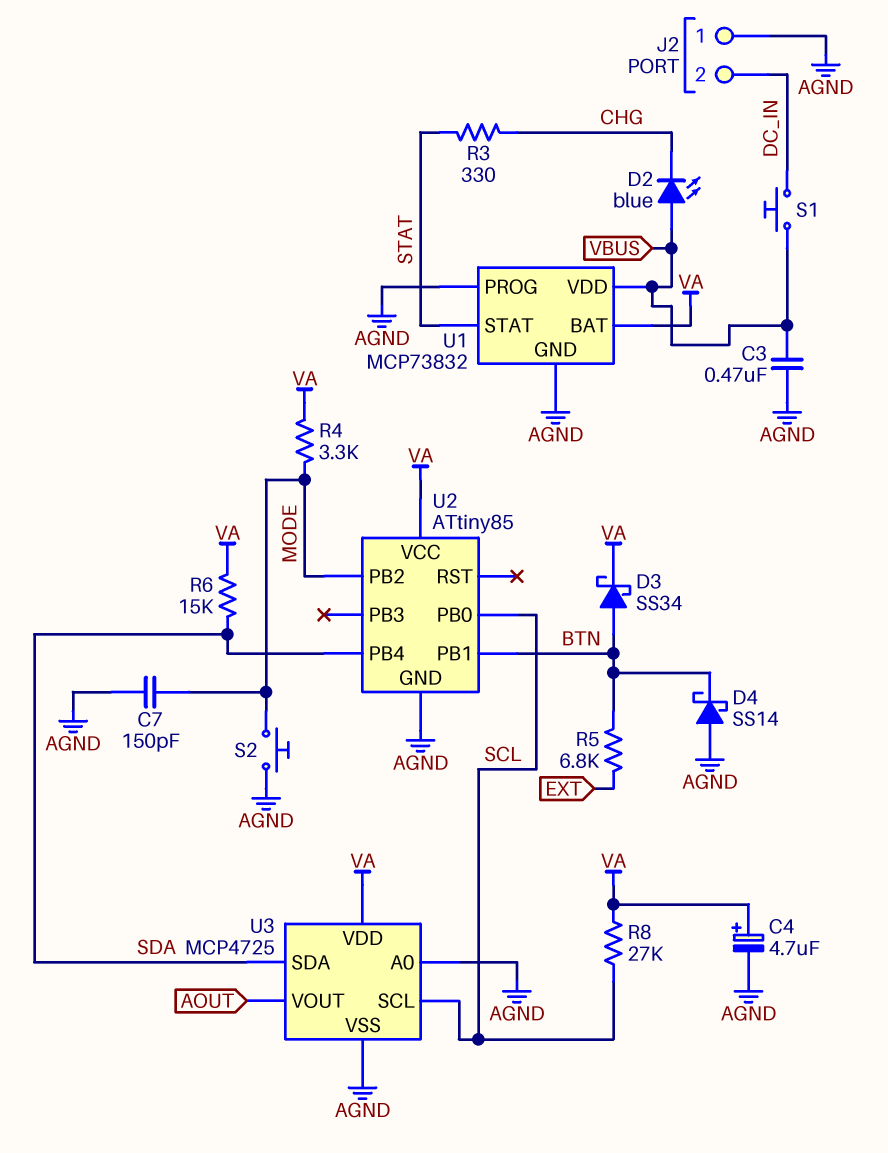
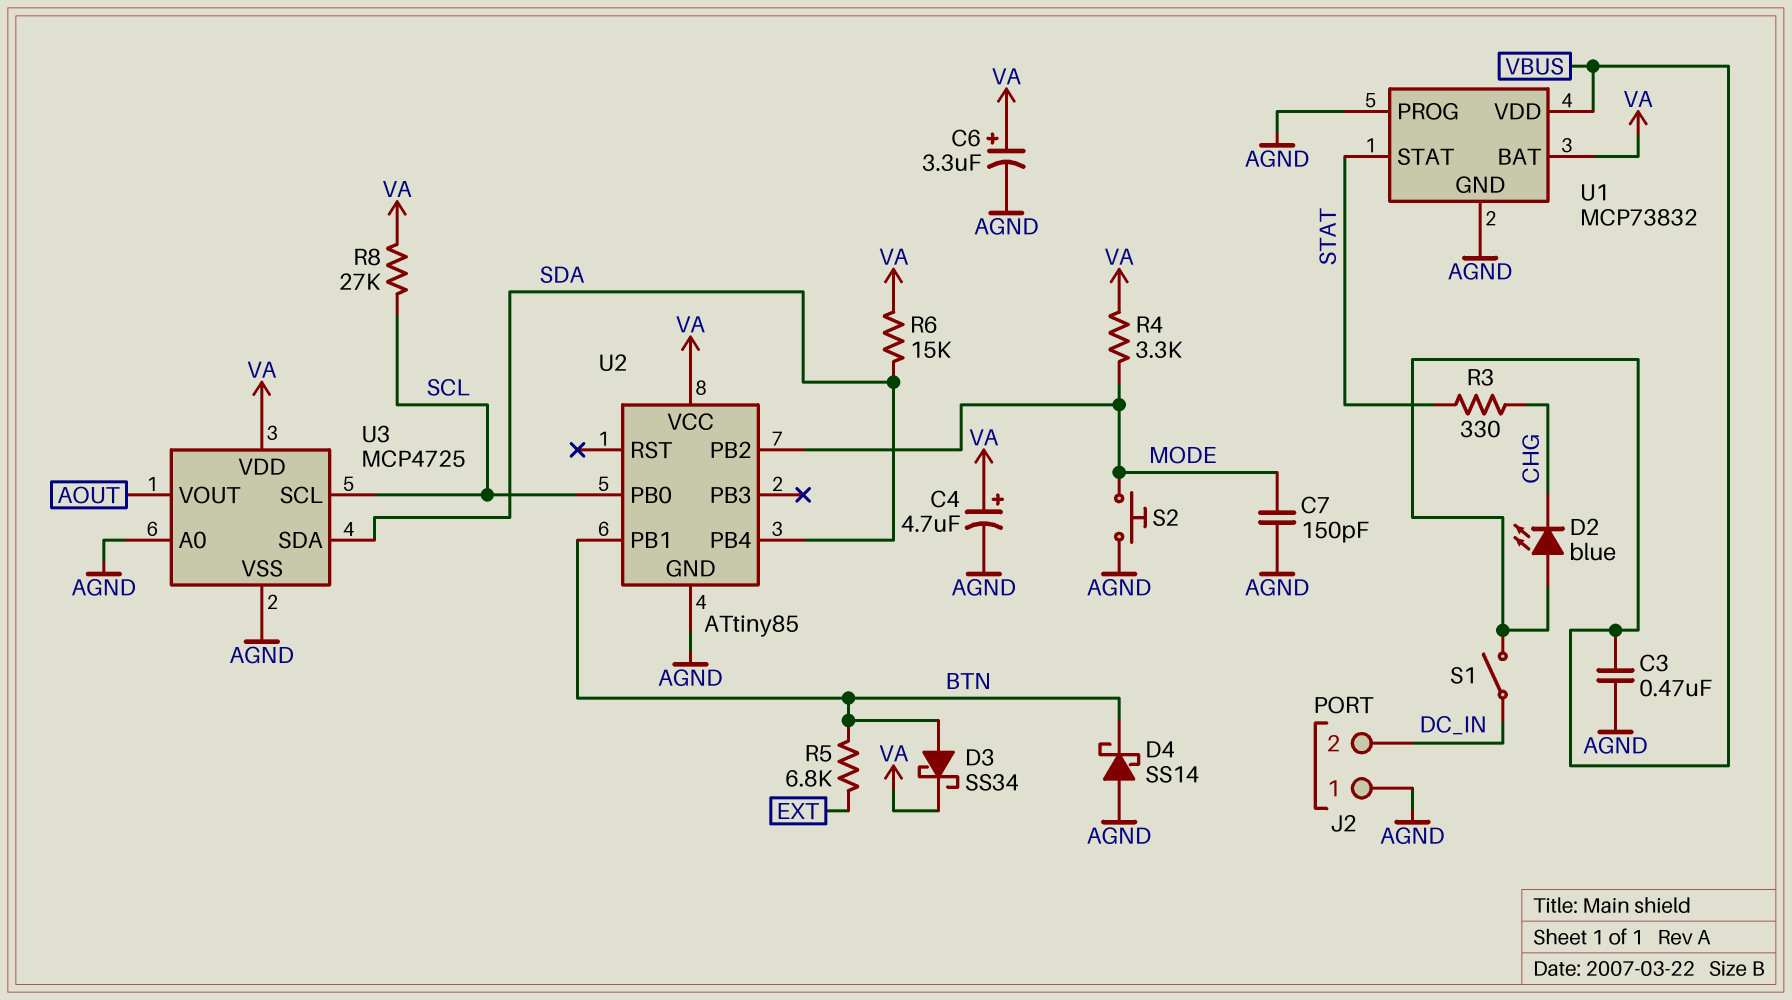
C6: none -> 3.3uF (plus VA, minus AGND)
S1: button (DC_IN, VBUS) -> switch (DC_IN, VBUS)

